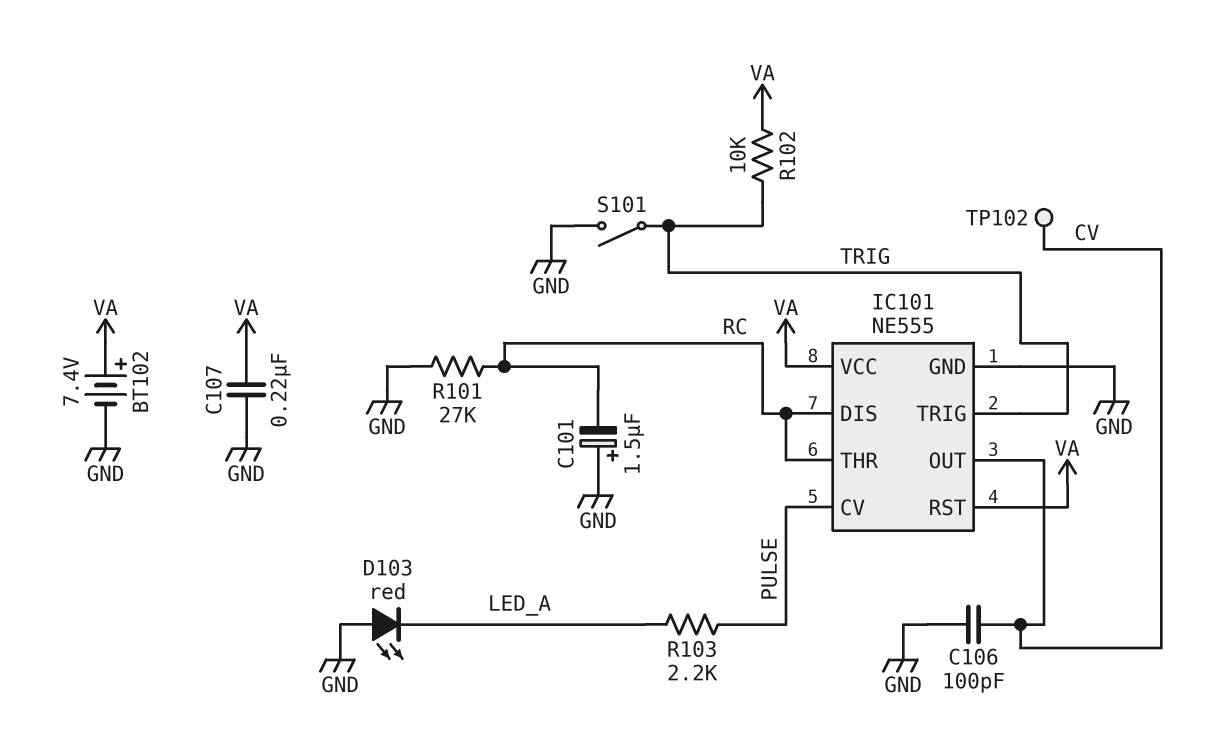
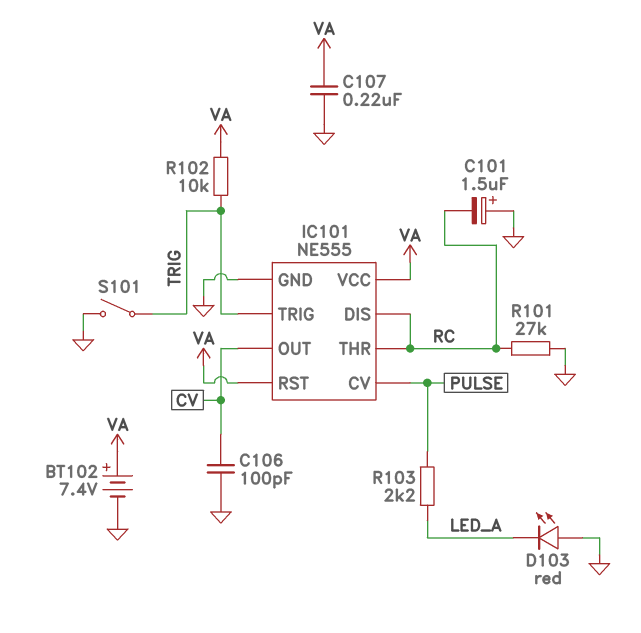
TP102: test point (CV) -> none

